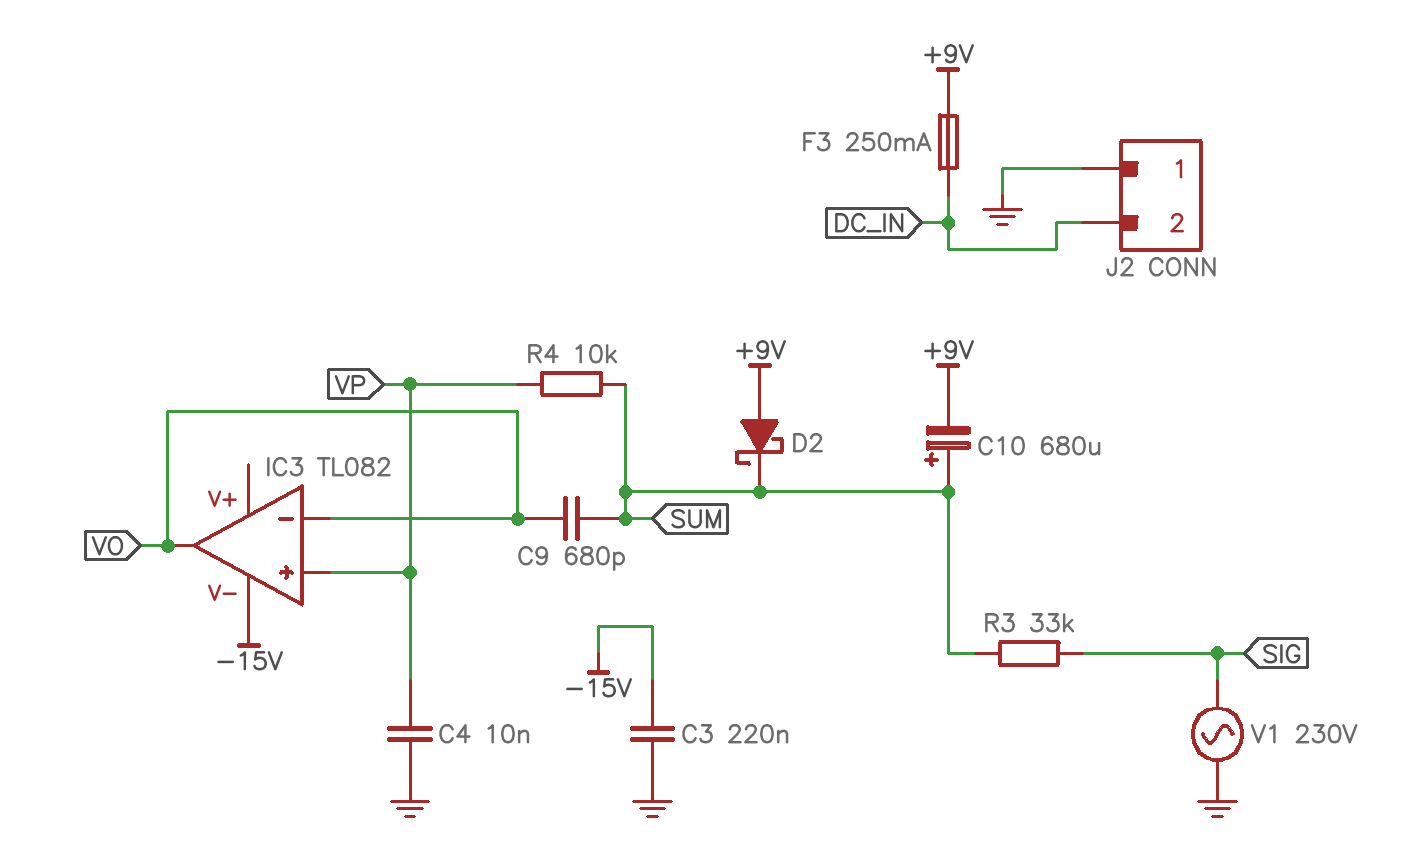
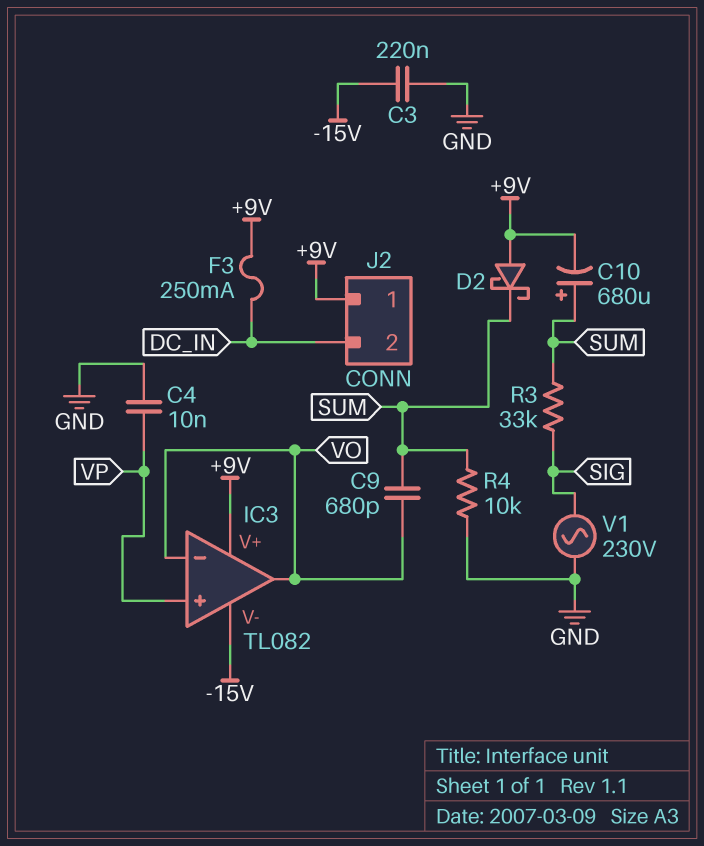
IC3 pin V+: none -> +9V
J2 pin 1: GND -> +9V
R4: 10k (SUM, VP) -> 10k (GND, SUM)

